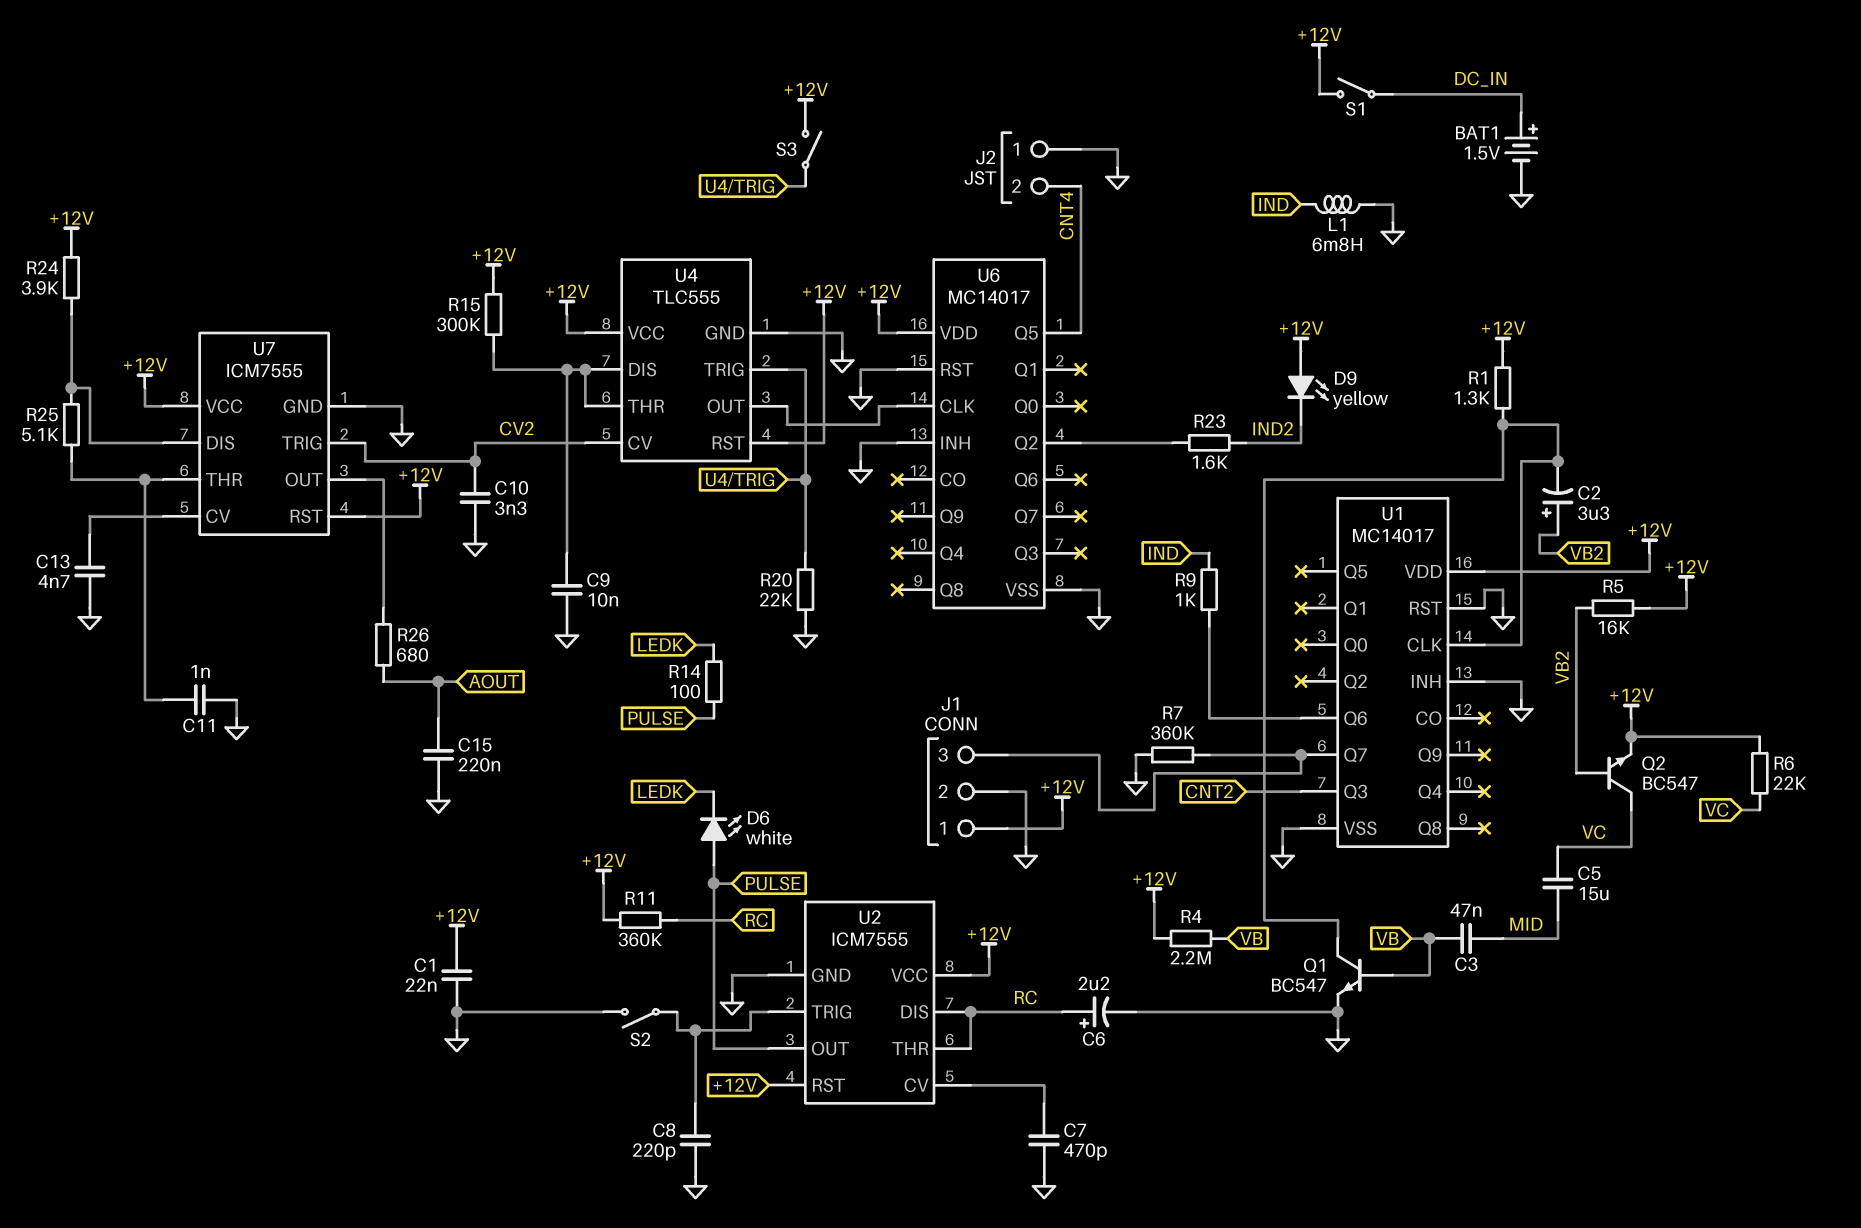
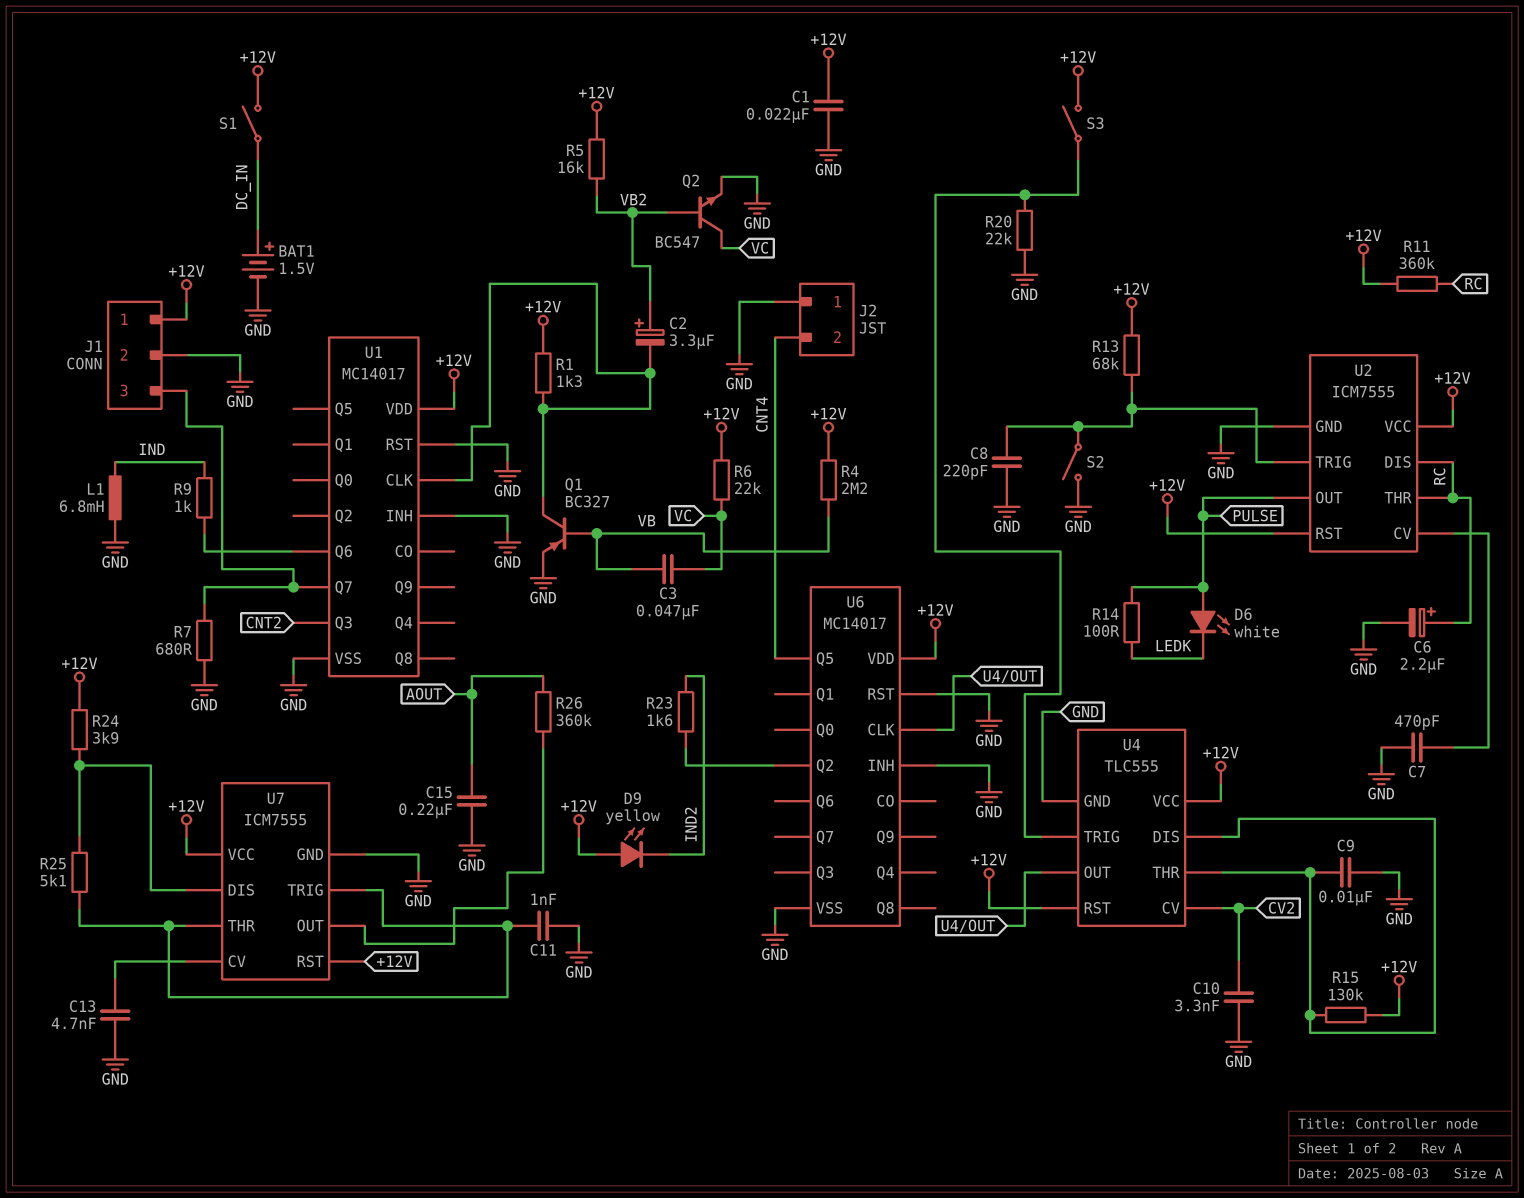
C3: 47nF (MID, VB) -> 47nF (VB, VC)
C5: 15uF (MID, VC) -> none
Q1: NPN BC547 (B VB, C U1/CLK, E GND) -> PNP BC327 (B VB, C U1/CLK, E GND)
Q2: NPN BC547 (B VB2, C VC, E +12V) -> NPN BC547 (B VB2, C VC, E GND)
R7: 360k (GND, J1/3) -> 680 (GND, J1/3)
R13: none -> 68k (+12V, U2/TRIG)
R15: 300k (+12V, U4/DIS) -> 130k (+12V, U4/DIS)
R26: 680 (AOUT, U7/OUT) -> 360k (AOUT, U7/OUT)
U7 pin TRIG: CV2 -> U7/THR

